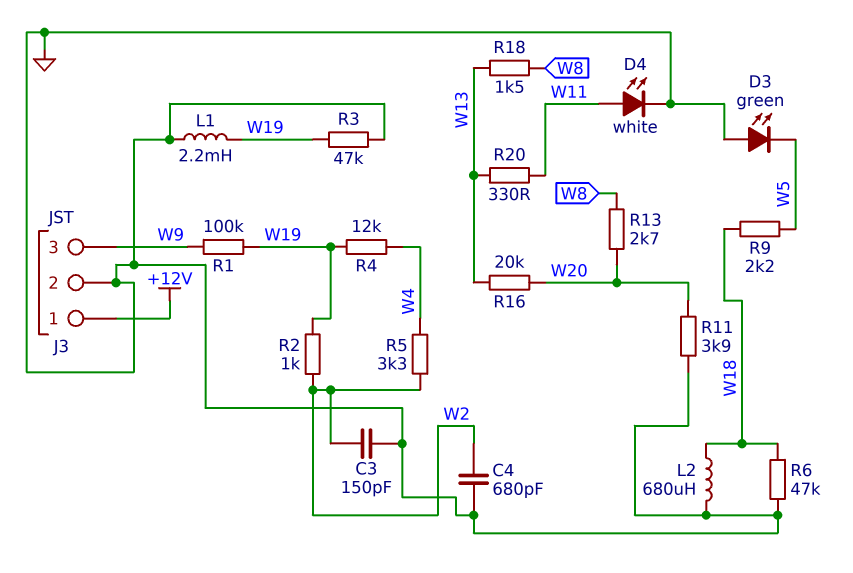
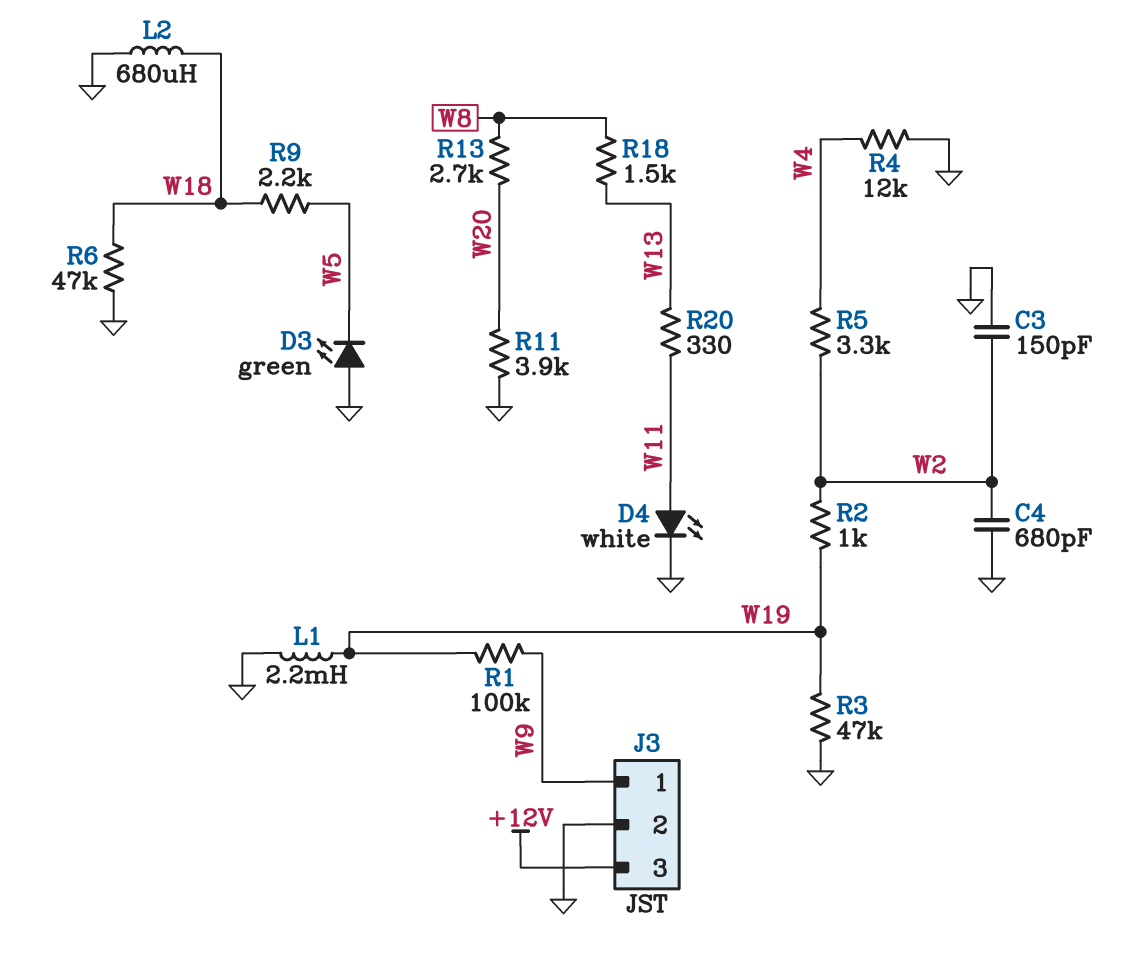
J3 pin 1: +12V -> W9
J3 pin 3: W9 -> +12V
R4: 12k (W4, W19) -> 12k (GND, W4)
R16: 20k (W13, W20) -> none

